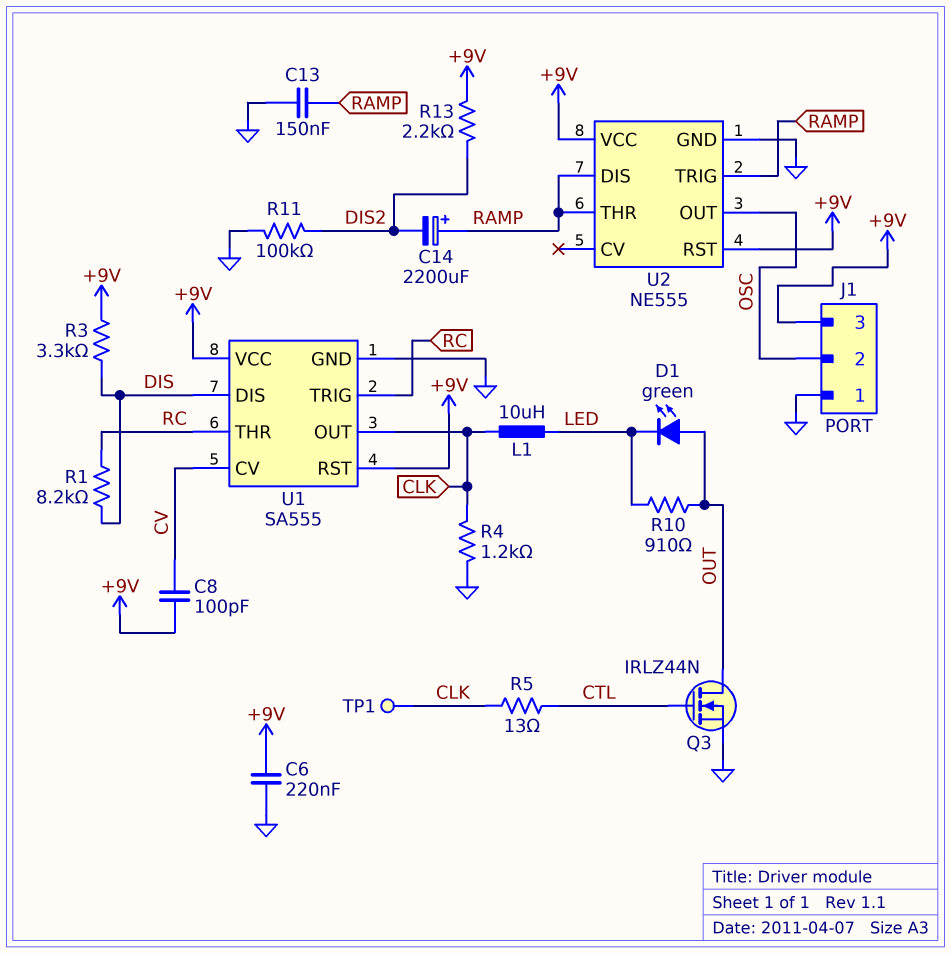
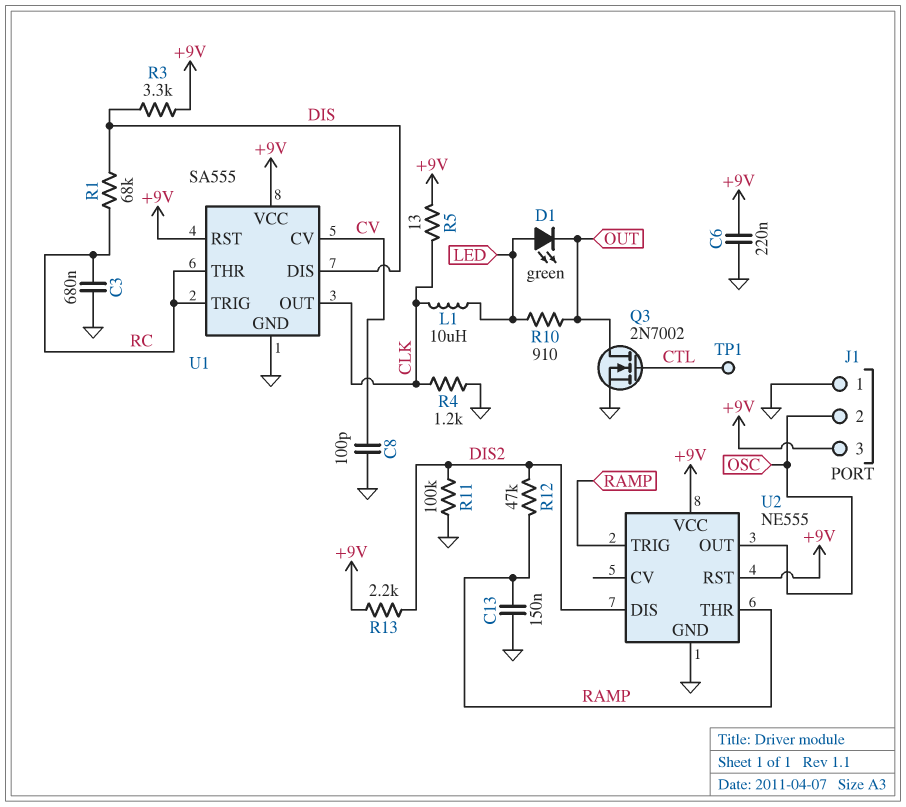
C3: none -> 680nF (GND, RC)
C8: 100pF (+9V, CV) -> 100pF (CV, GND)
C14: 2200uF (plus RAMP, minus DIS2) -> none
D1: LED green (A OUT, K LED) -> LED green (A LED, K OUT)
Q3: NMOS IRLZ44N (G CTL, D OUT, S GND) -> NMOS 2N7002 (G CTL, D OUT, S GND)
R1: 8.2k (DIS, RC) -> 68k (DIS, RC)
R5: 13 (CLK, CTL) -> 13 (+9V, CLK)
R12: none -> 47k (DIS2, RAMP)
TP1: test point (CLK) -> test point (CTL)
U2 pin DIS: RAMP -> DIS2

